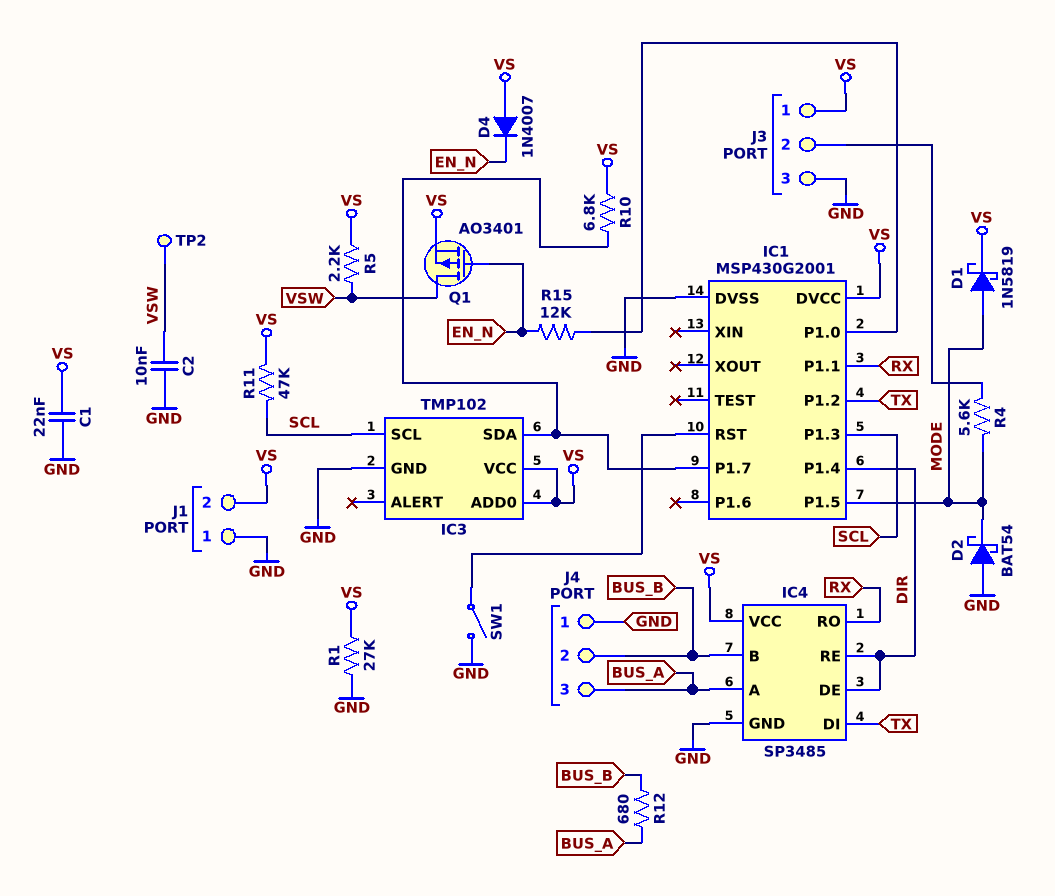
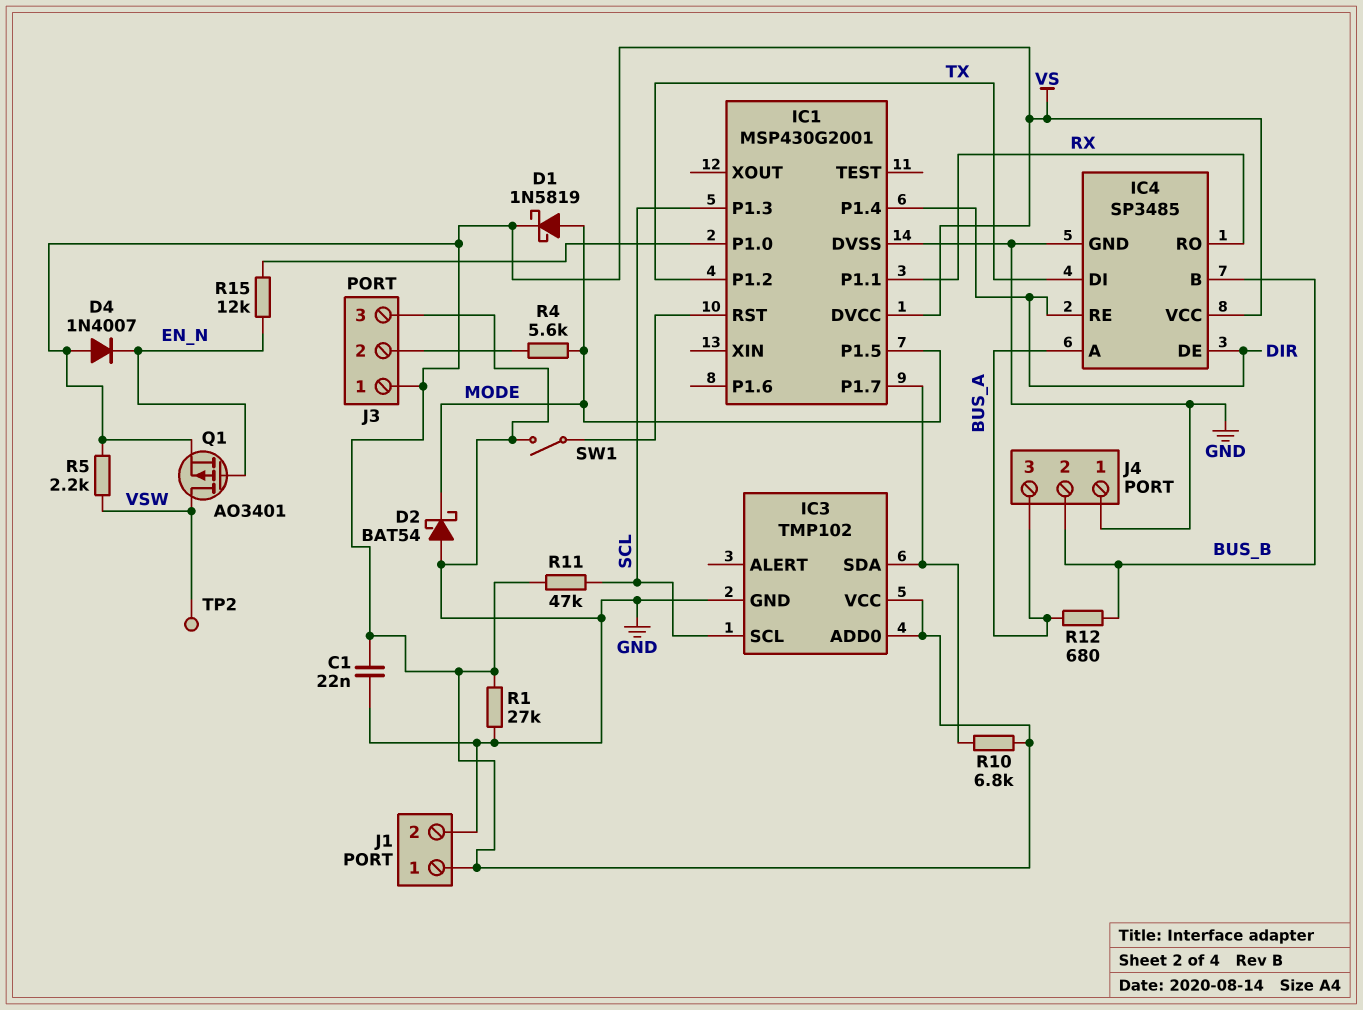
C2: 10nF (GND, VSW) -> none
J1 pin 1: GND -> VS
J1 pin 2: VS -> GND

